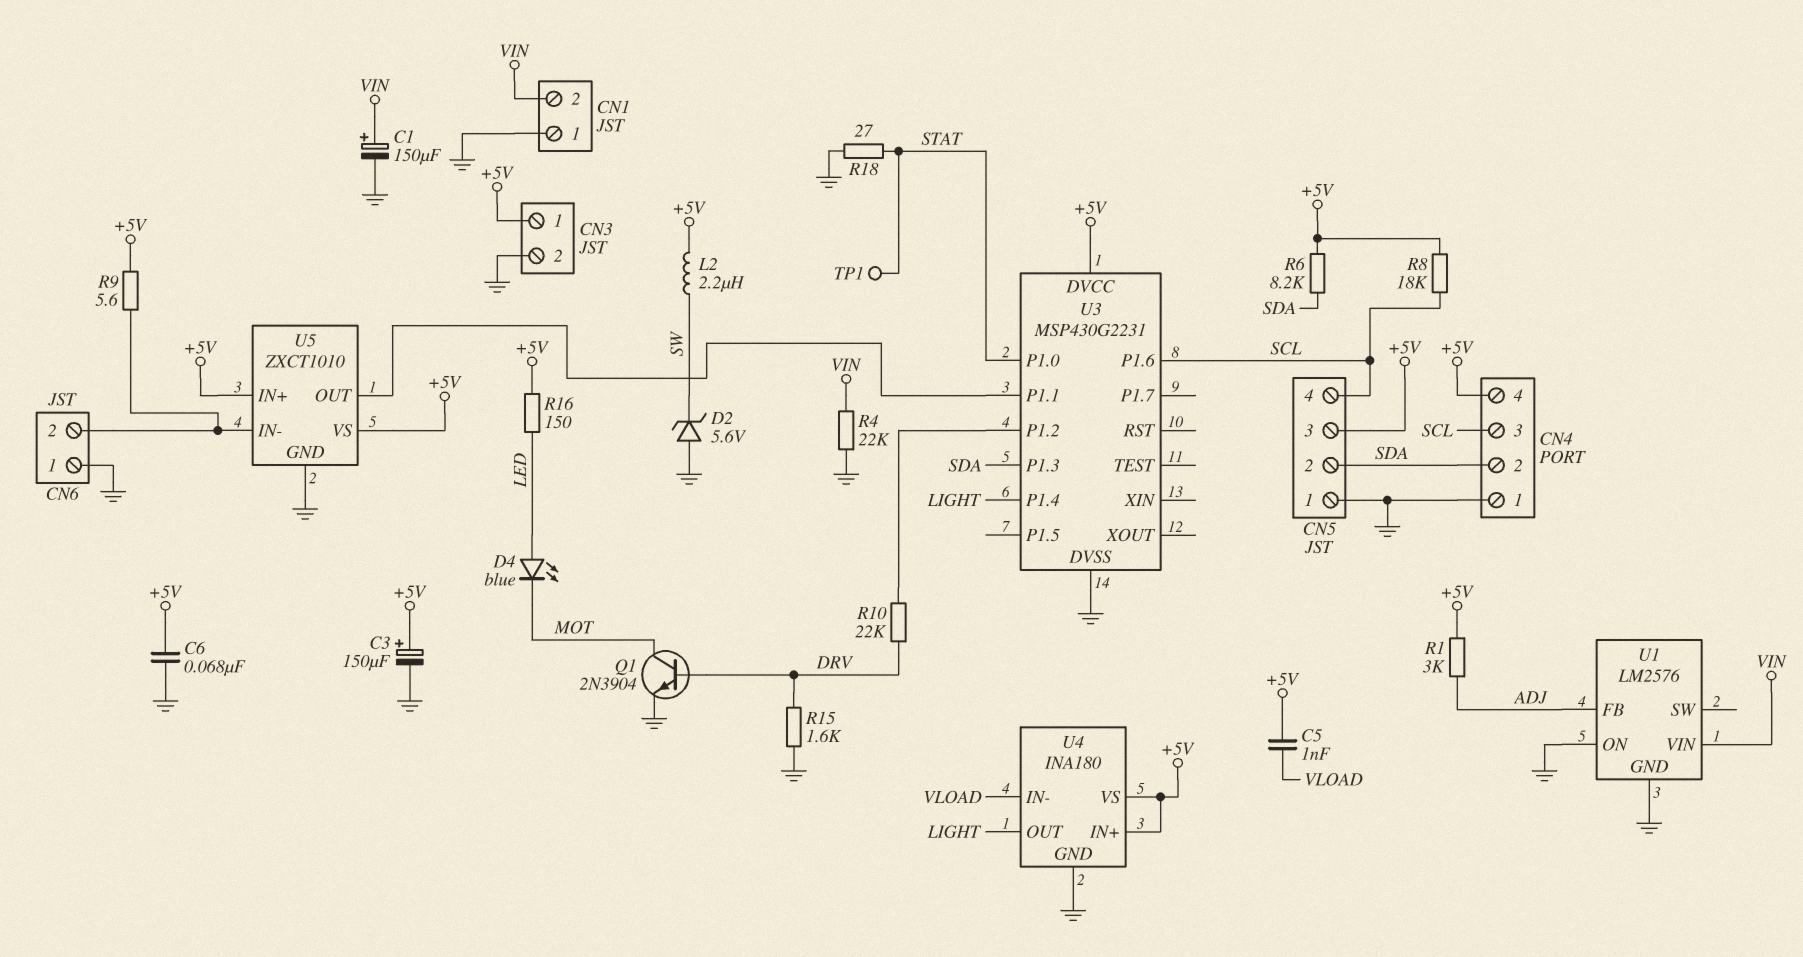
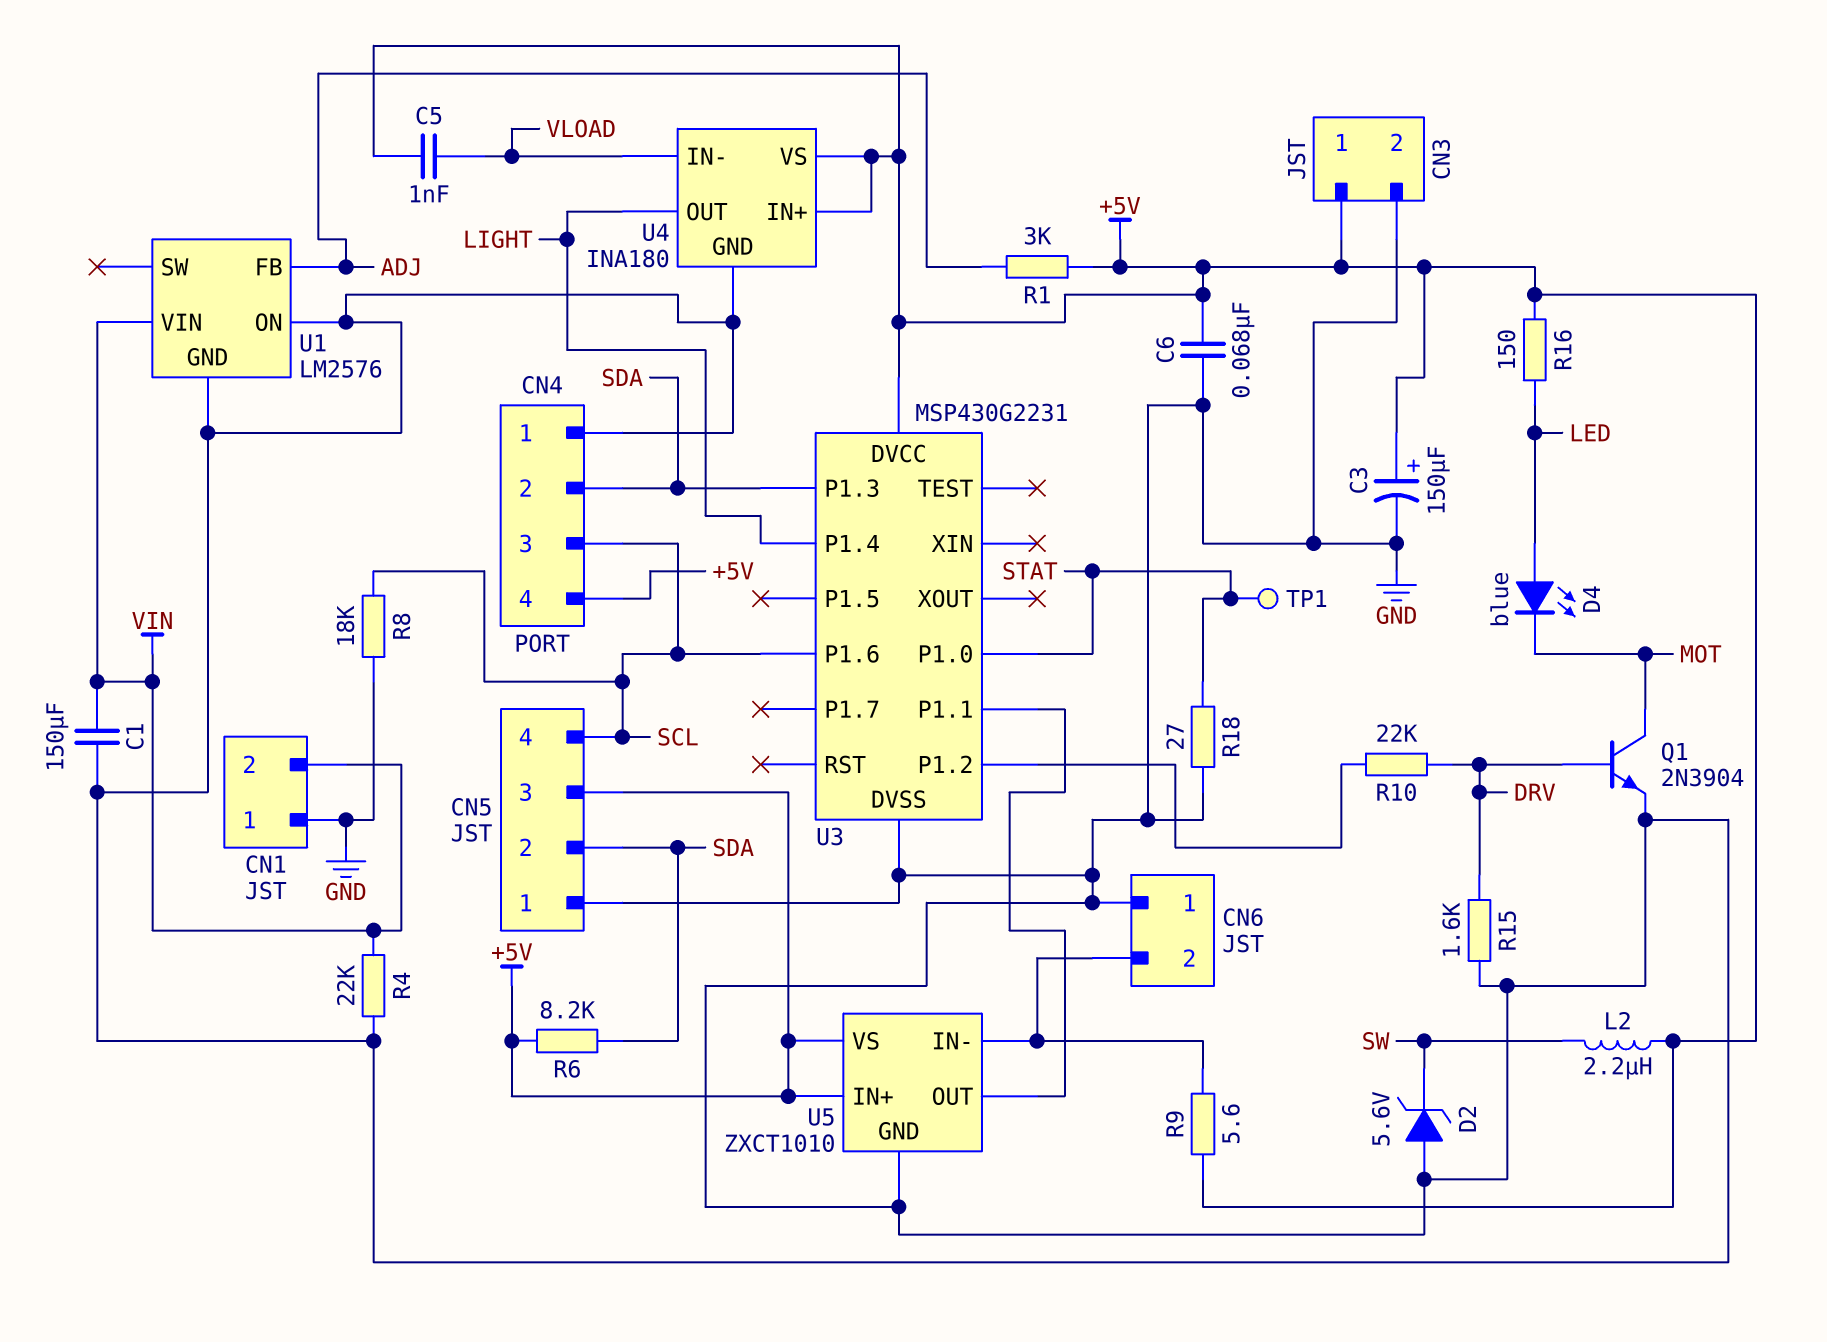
C1: 150uF (plus VIN, minus GND) -> 150uF (GND, VIN)
R8: 18k (+5V, SCL) -> 18k (GND, SCL)

